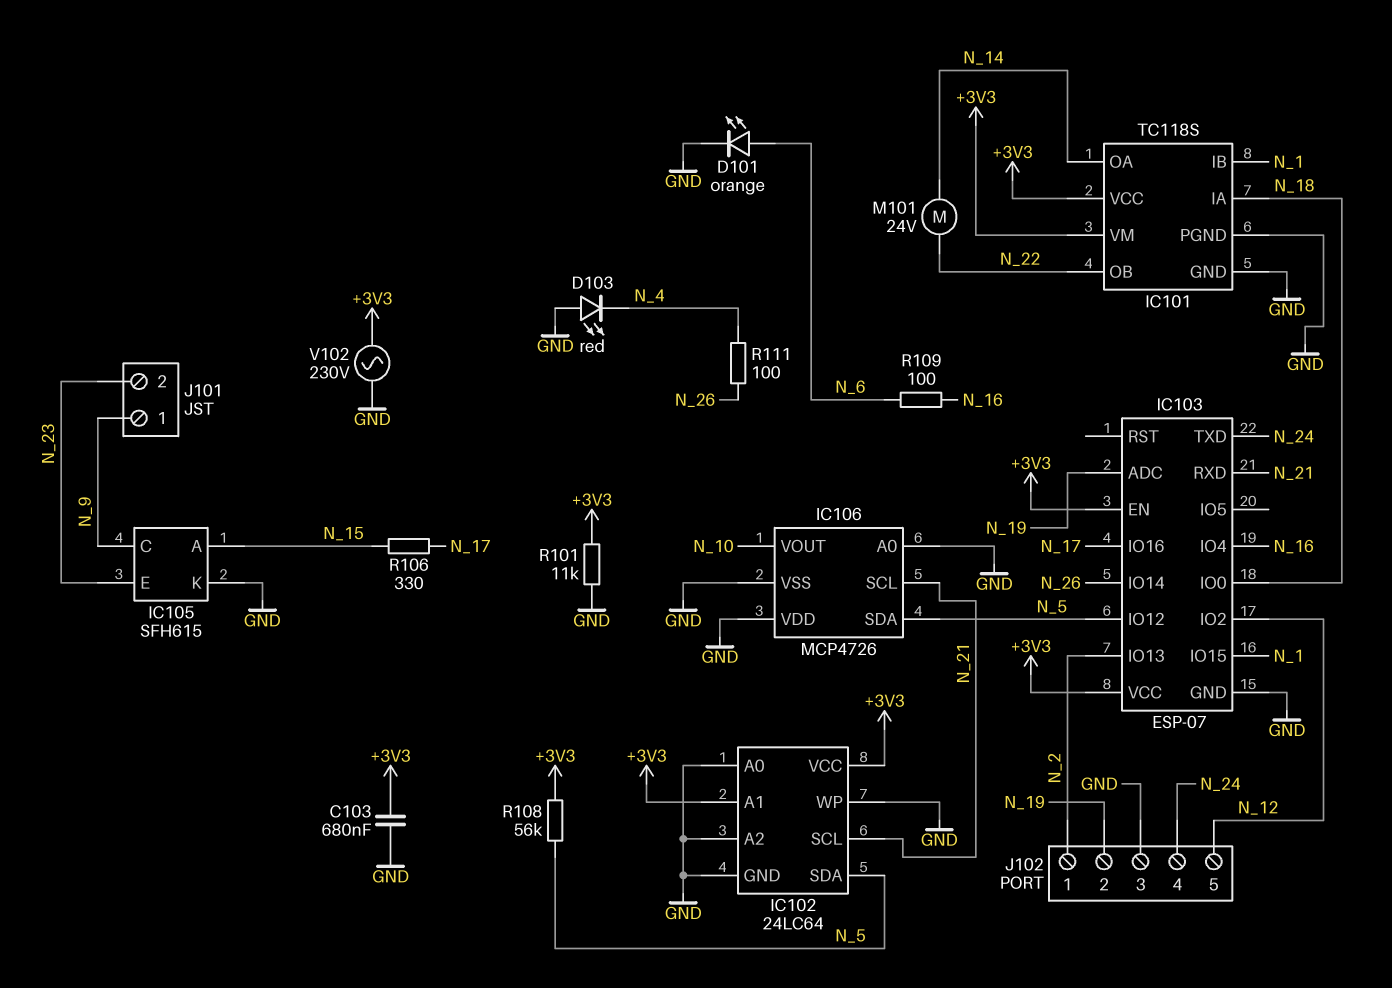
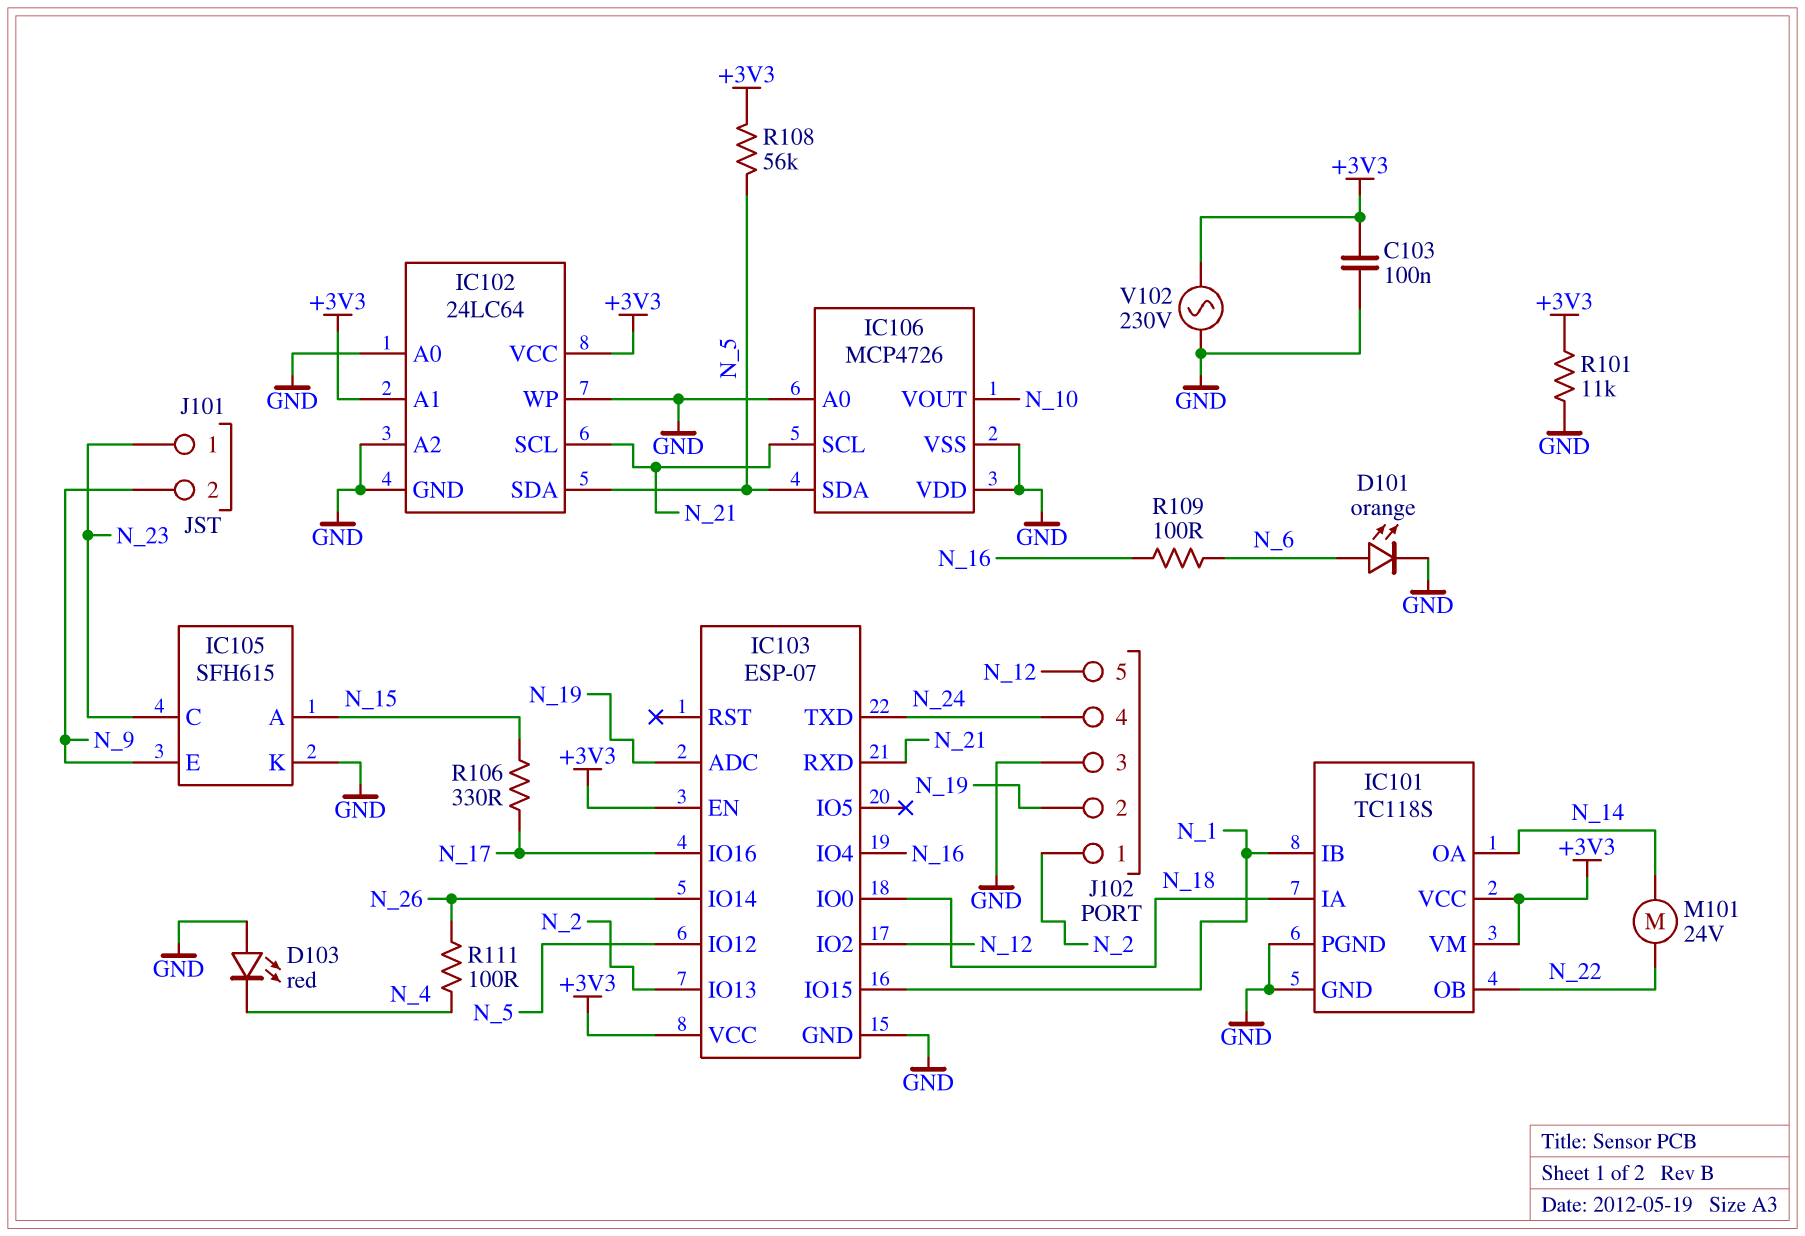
C103: 680nF (+3V3, GND) -> 100nF (+3V3, GND)
IC105 pin C: N_9 -> N_23
IC105 pin E: N_23 -> N_9
J101 pin 1: N_9 -> N_23
J101 pin 2: N_23 -> N_9

